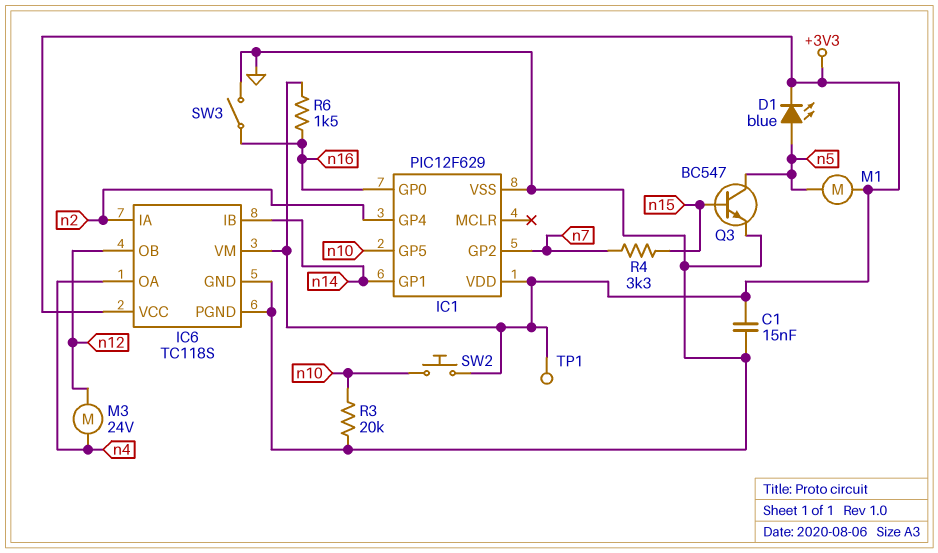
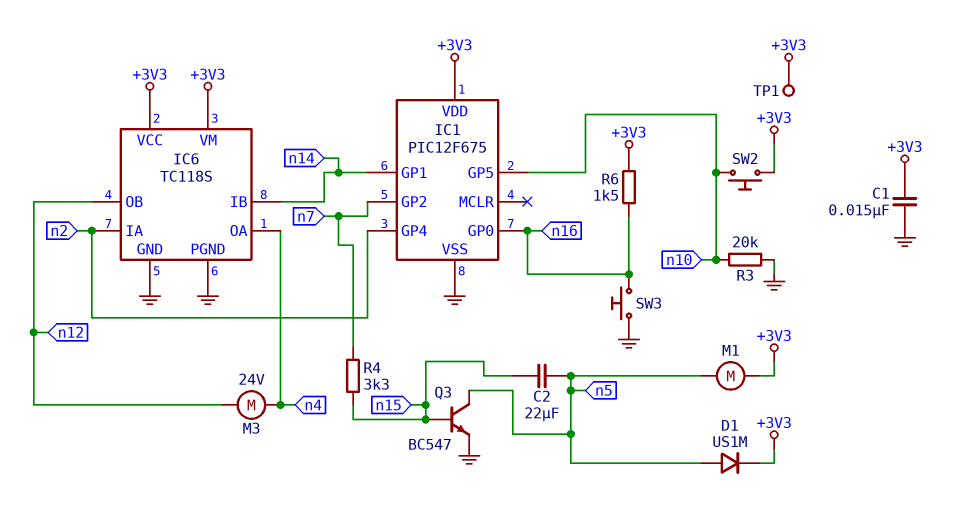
C2: none -> 22uF (n5, n15)
D1: LED blue (A n5, K +3V3) -> diode US1M (A n5, K +3V3)
IC1: PIC12F629 -> PIC12F675
SW3: switch (GND, n16) -> button (GND, n16)

